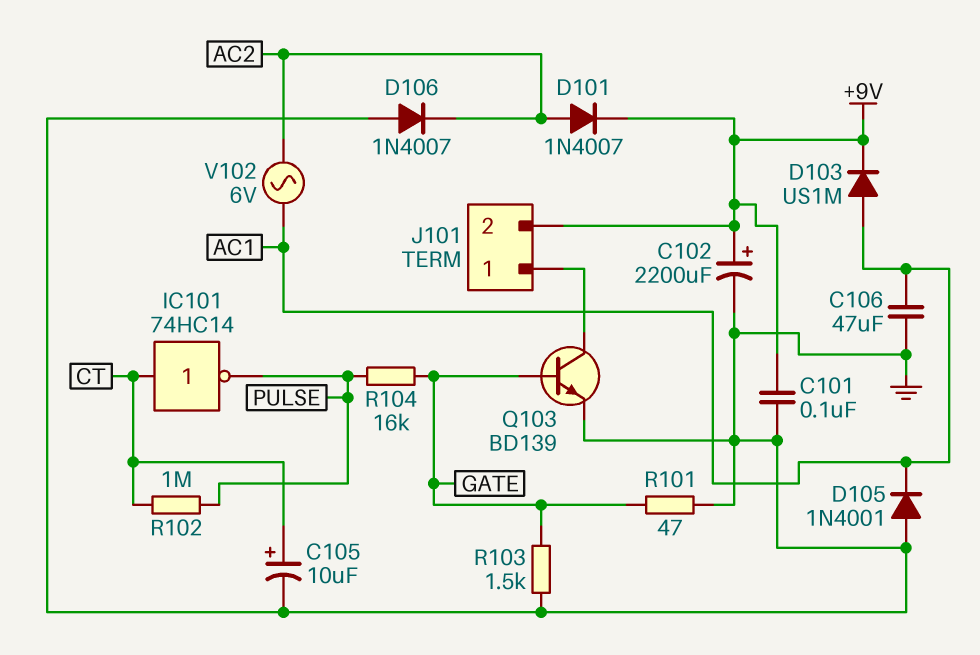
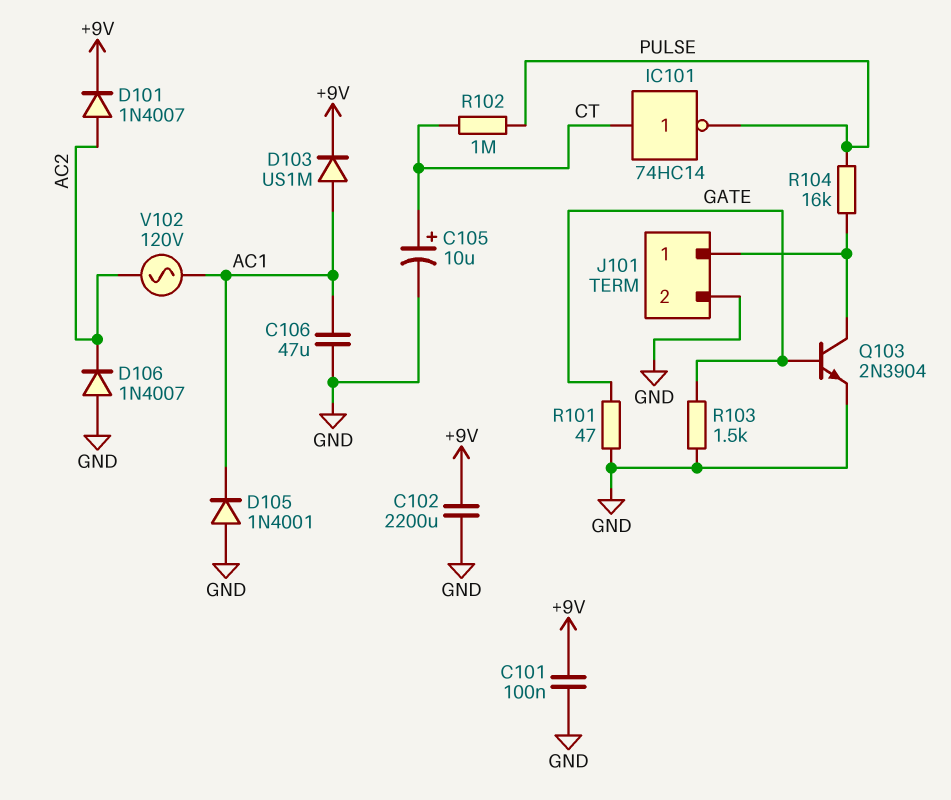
C102: 2200uF (plus +9V, minus GND) -> 2200uF (+9V, GND)
J101 pin 2: +9V -> GND
Q103: NPN BD139 (B GATE, C J101/1, E GND) -> NPN 2N3904 (B GATE, C J101/1, E GND)
R104: 16k (GATE, PULSE) -> 16k (J101/1, PULSE)
V102: AC 6V (AC1, AC2) -> AC 120V (AC1, AC2)

